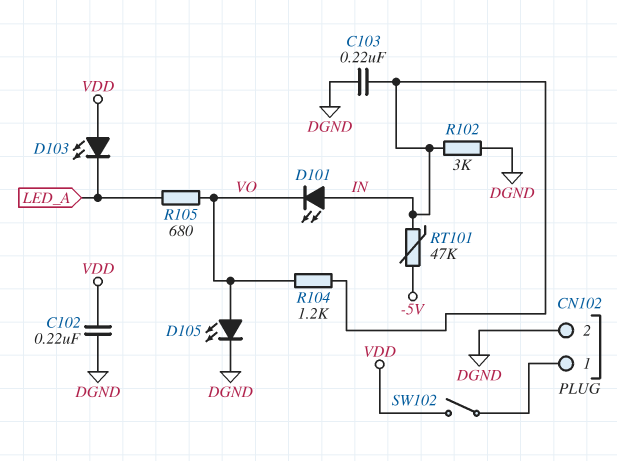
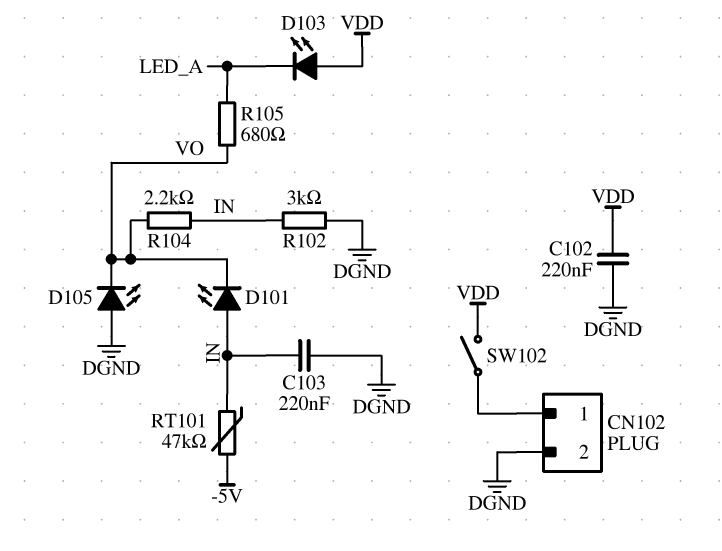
D105: LED (A VO, K DGND) -> LED (A DGND, K VO)
R104: 1.2k (IN, VO) -> 2.2k (IN, VO)

